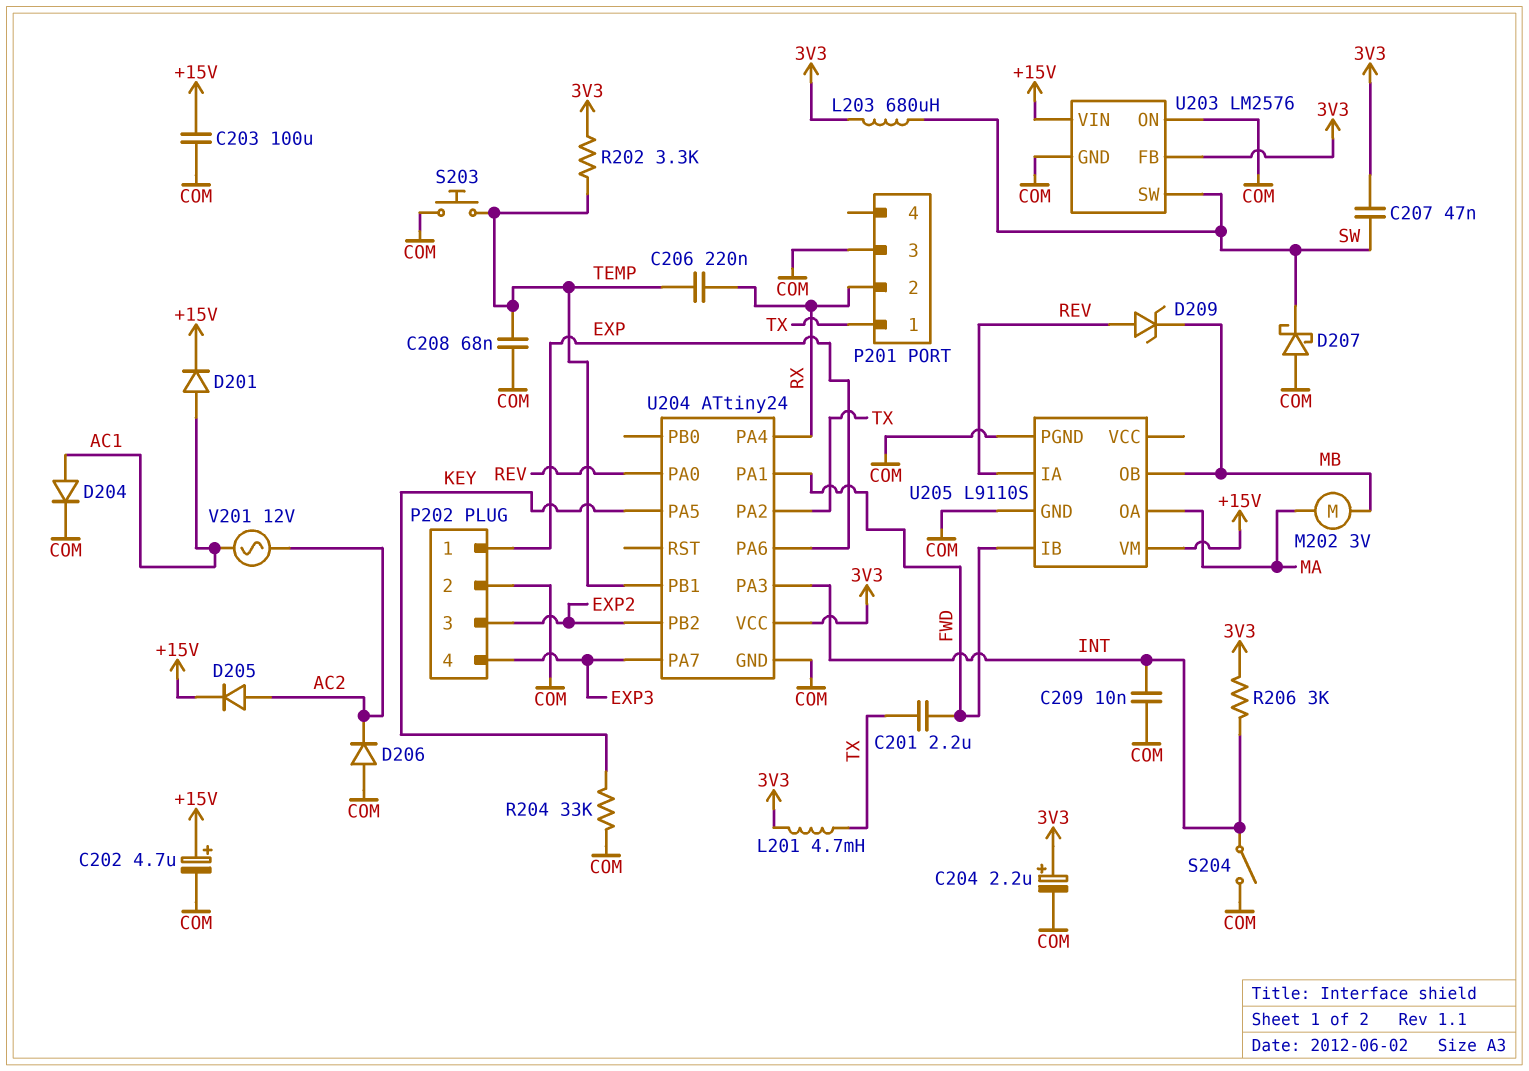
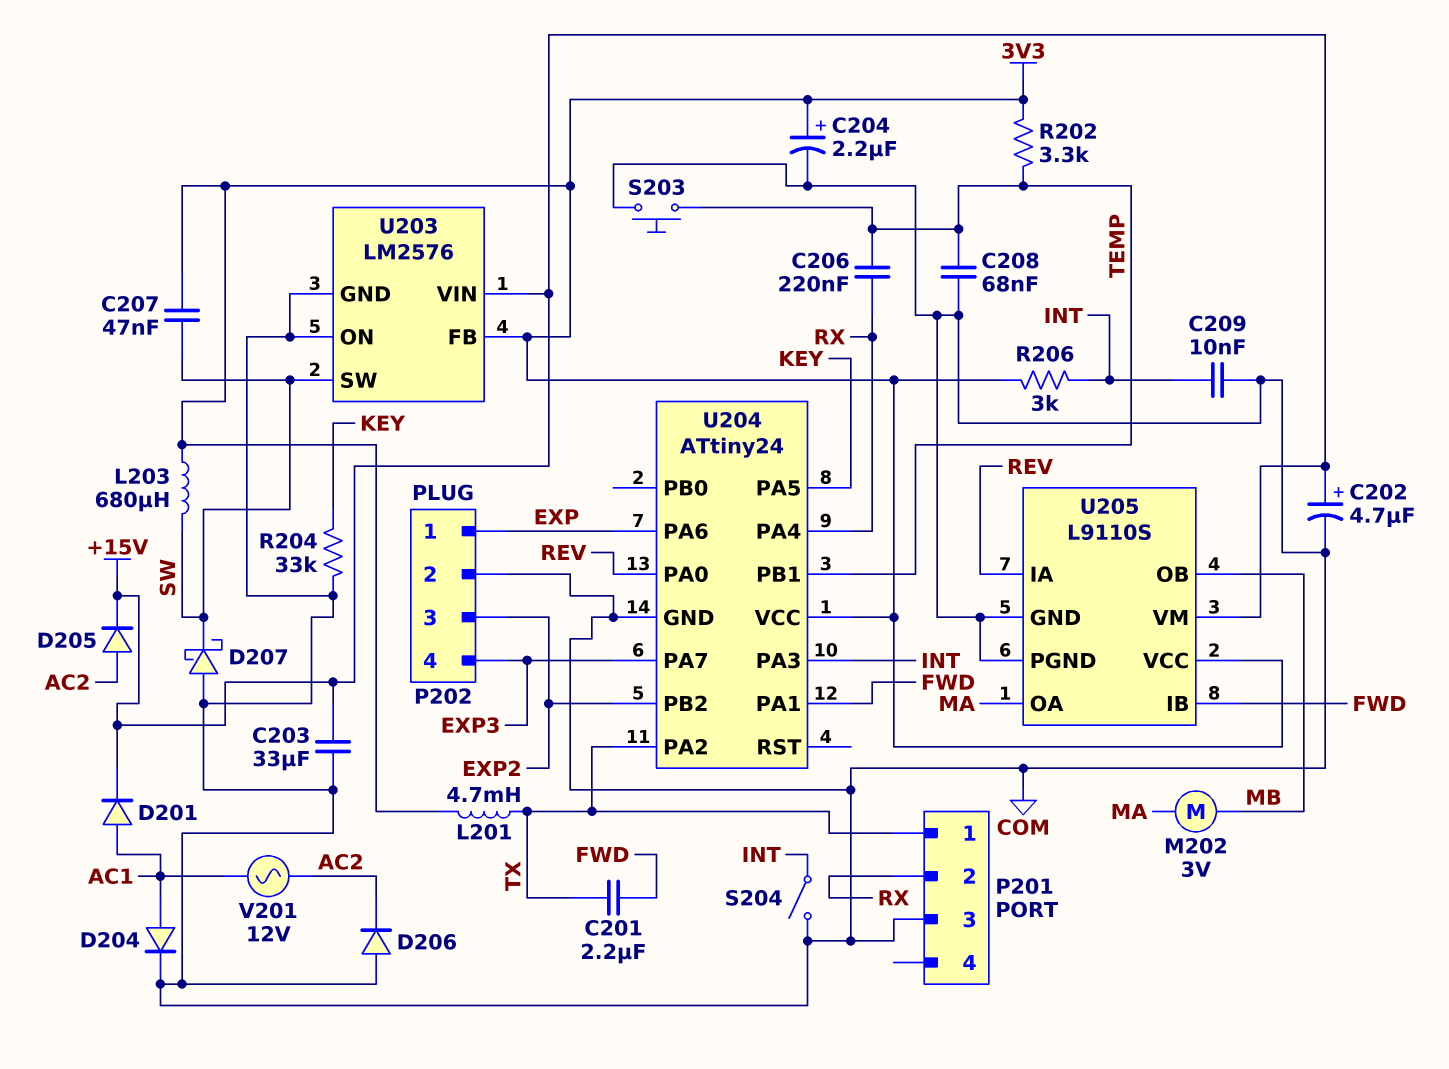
C203: 100uF (+15V, COM) -> 33uF (+15V, COM)
D209: zener (A REV, K MB) -> none
U205 pin VCC: none -> 3V3

